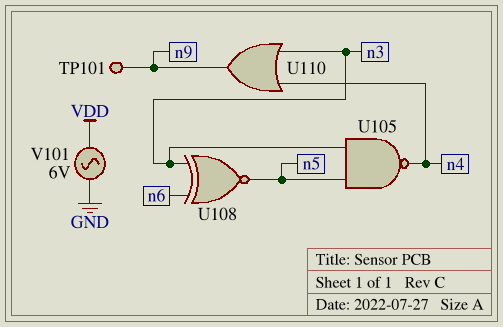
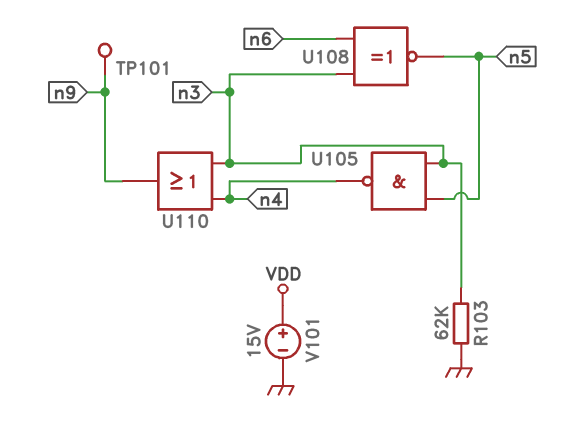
R103: none -> 62k (GND, n3)
V101: AC 6V (GND, VDD) -> 15V (plus VDD, minus GND)

